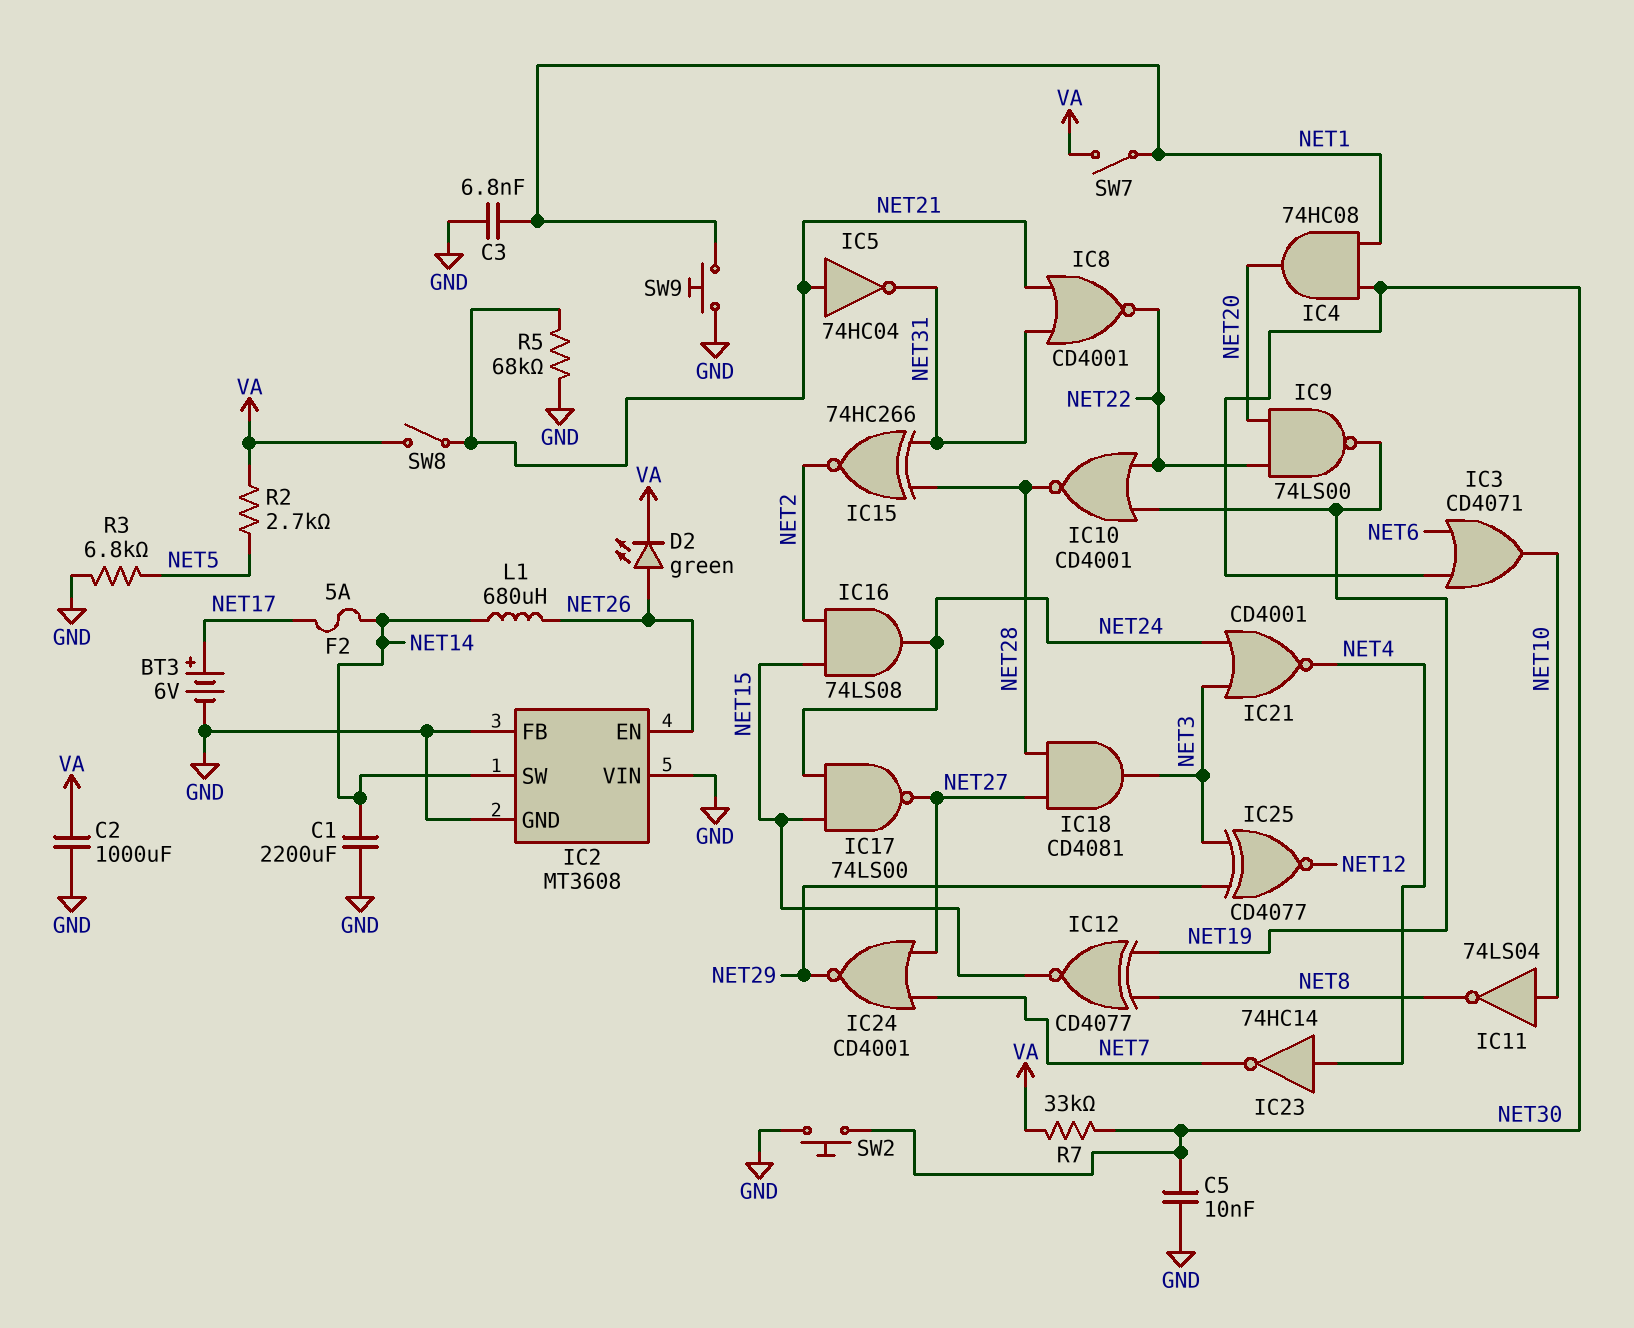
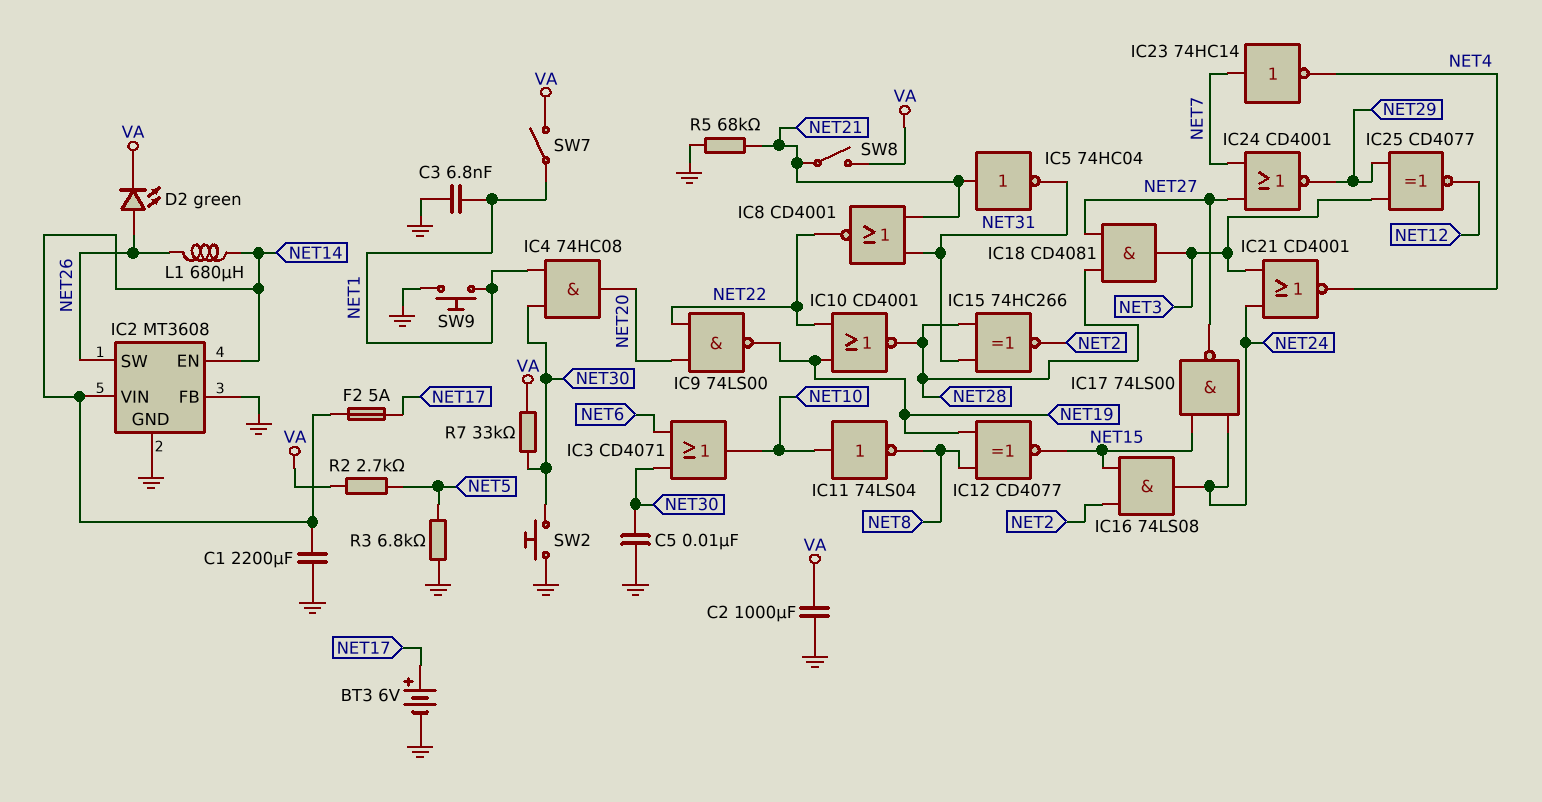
IC2 pin EN: NET26 -> NET14
IC2 pin SW: NET14 -> NET26
IC2 pin VIN: GND -> NET14
IC23: NOT 74HC14 (in NET4, out NET7) -> NOT 74HC14 (in NET7, out NET4)

